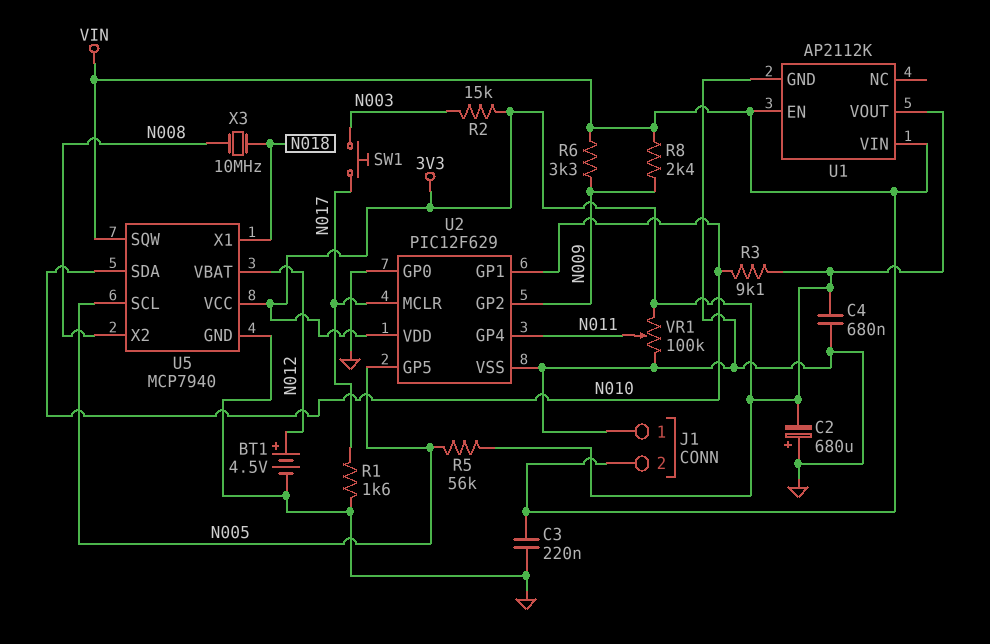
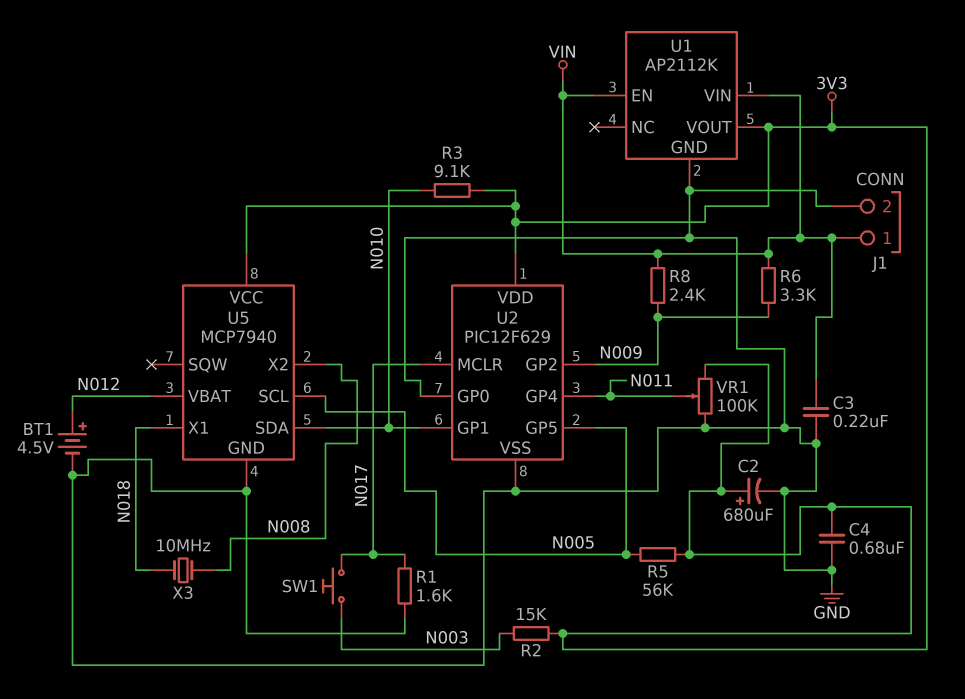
C2: 680uF (plus GND, minus 3V3) -> 680uF (plus 3V3, minus GND)
J1 pin 1: GND -> VIN
J1 pin 2: VIN -> GND
U5 pin SQW: VIN -> none

